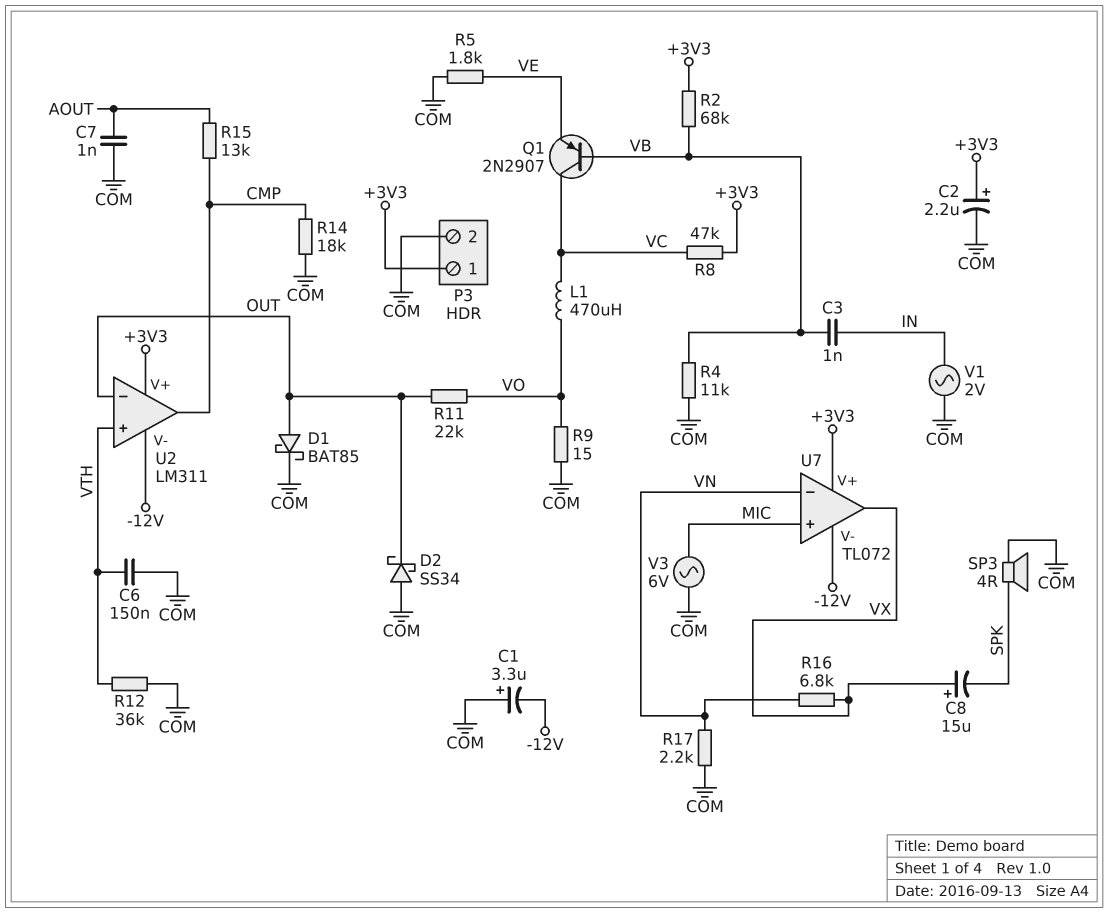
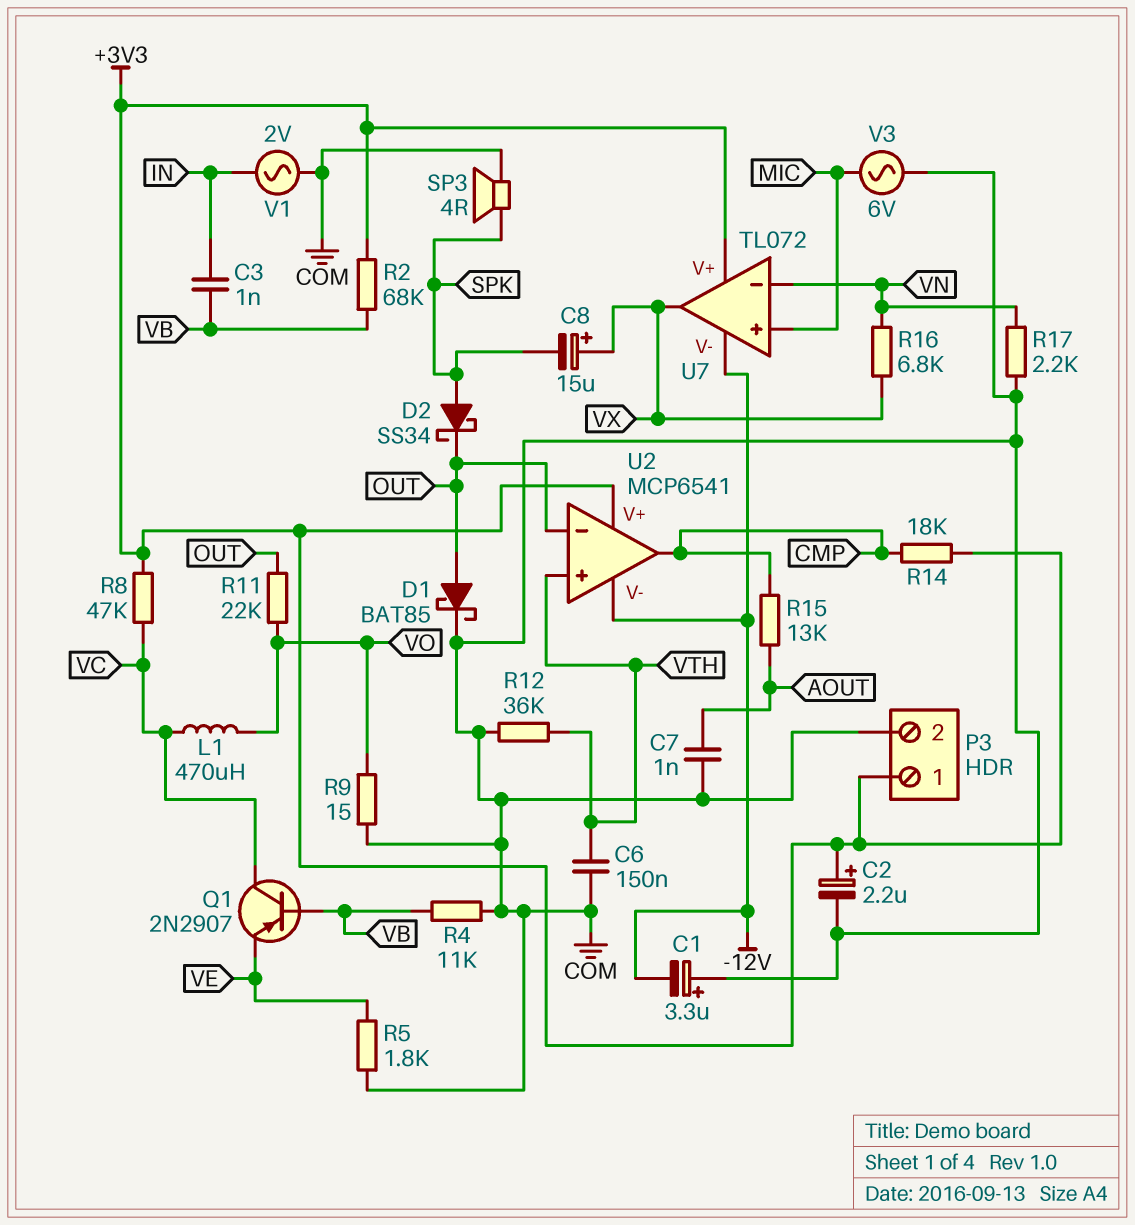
D2: schottky SS34 (A COM, K OUT) -> schottky SS34 (A SPK, K OUT)
R14: 18k (CMP, COM) -> 18k (+3V3, CMP)
U2: LM311 -> MCP6541

